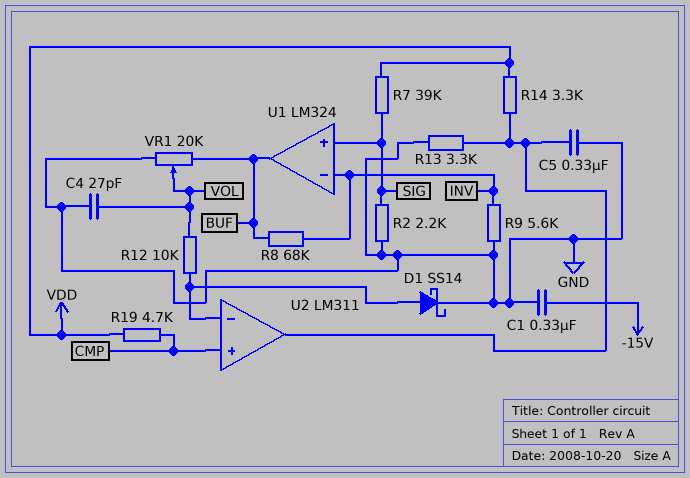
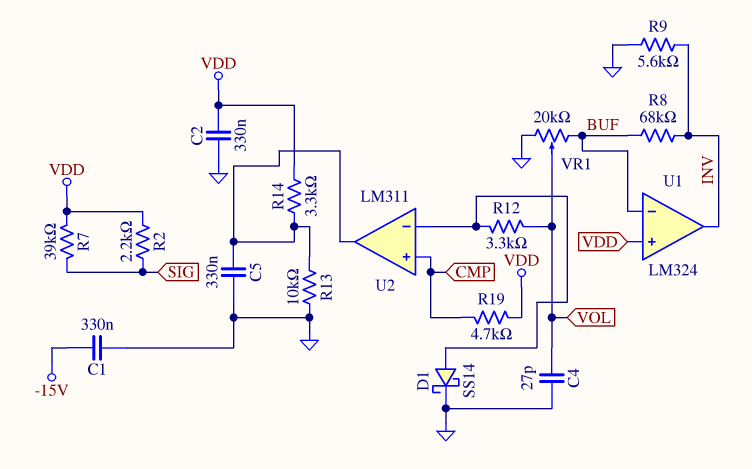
C2: none -> 330nF (GND, VDD)
R2: 2.2k (GND, SIG) -> 2.2k (SIG, VDD)
R12: 10k (U2/in-, VOL) -> 3.3k (U2/in-, VOL)
R13: 3.3k (GND, U2/out) -> 10k (GND, U2/out)
U1 pin in+: SIG -> VDD
U1 pin in-: INV -> BUF
U1 pin out: BUF -> INV

